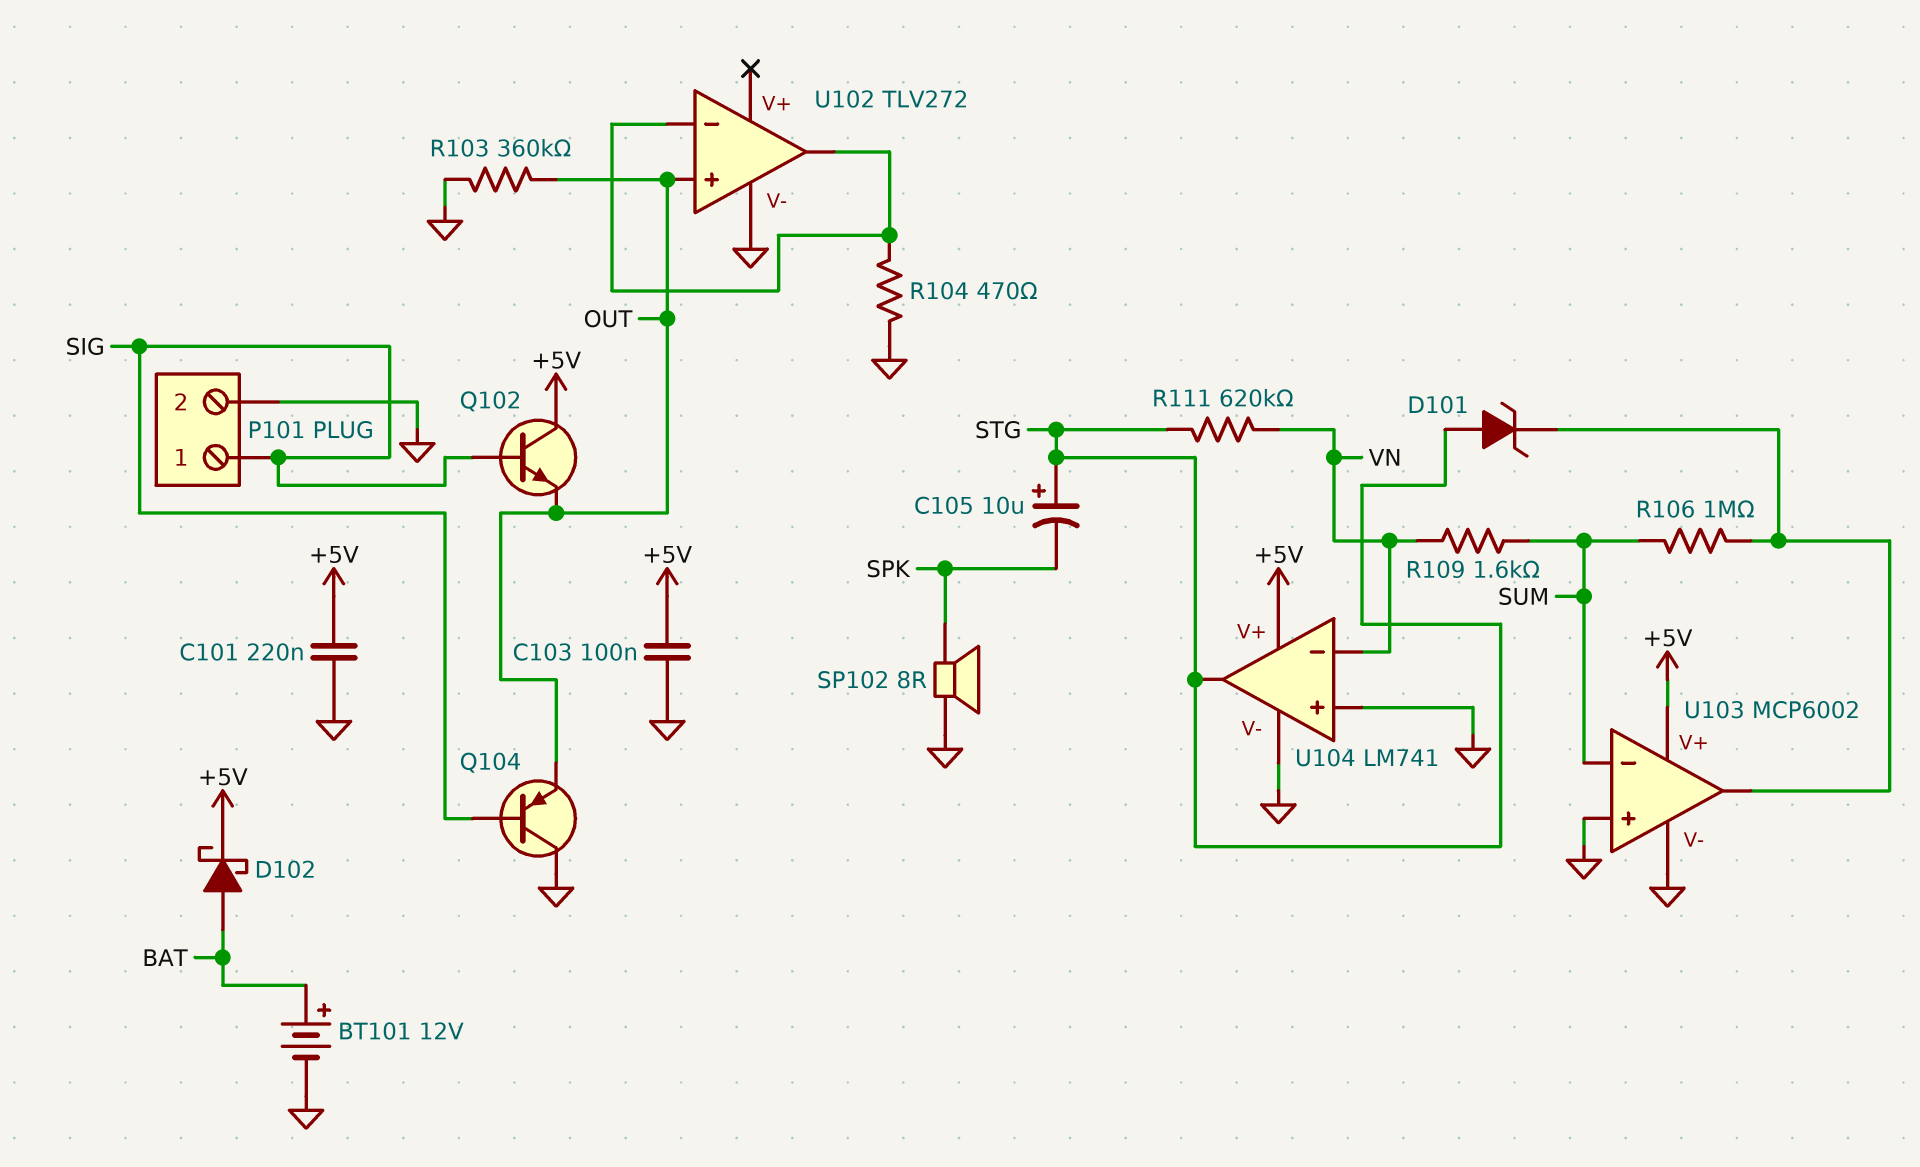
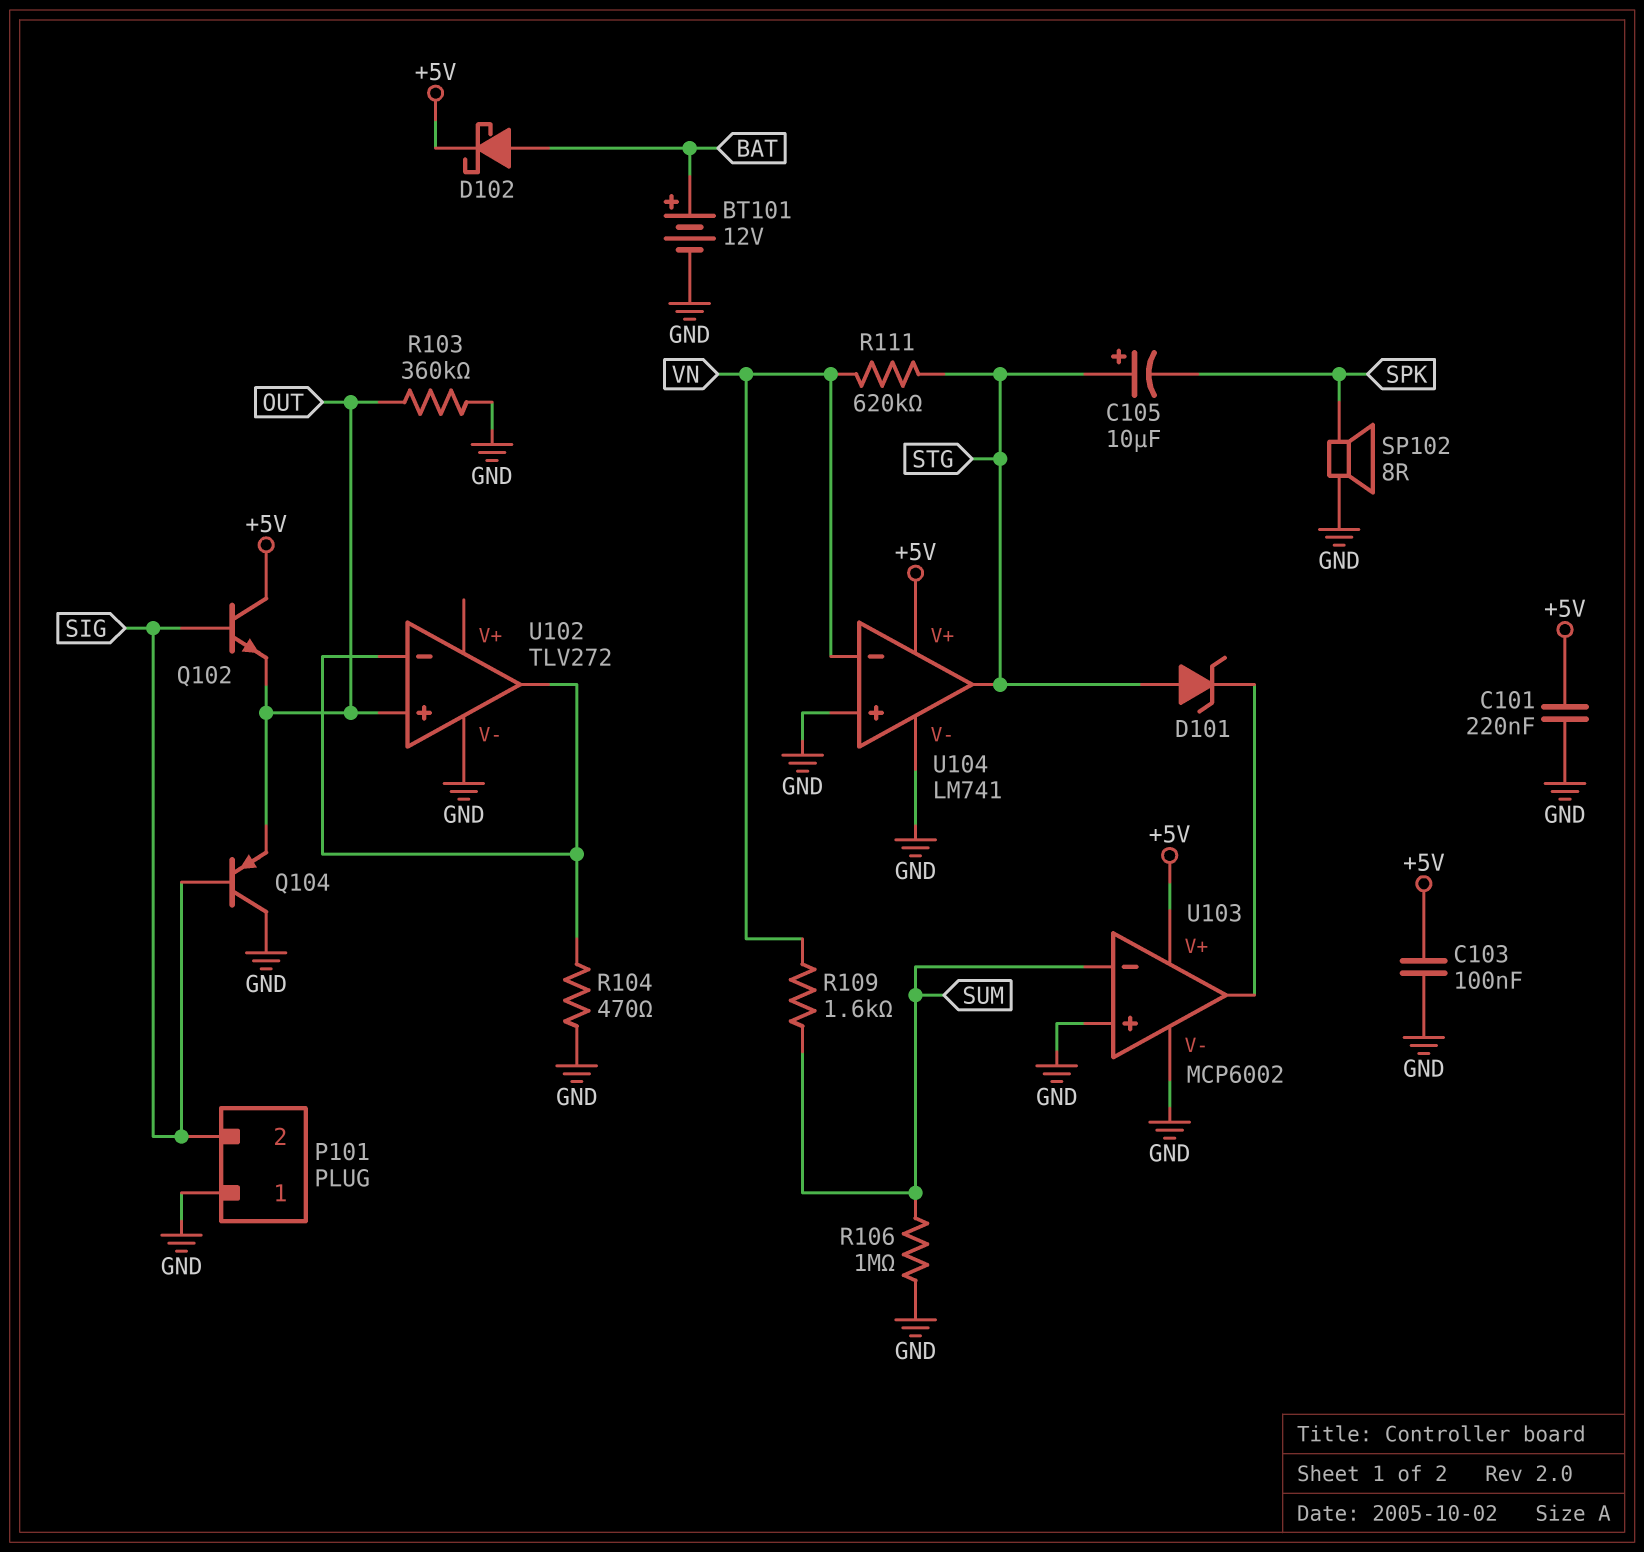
P101 pin 1: SIG -> GND
P101 pin 2: GND -> SIG
R106: 1M (SUM, U103/out) -> 1M (GND, SUM)

